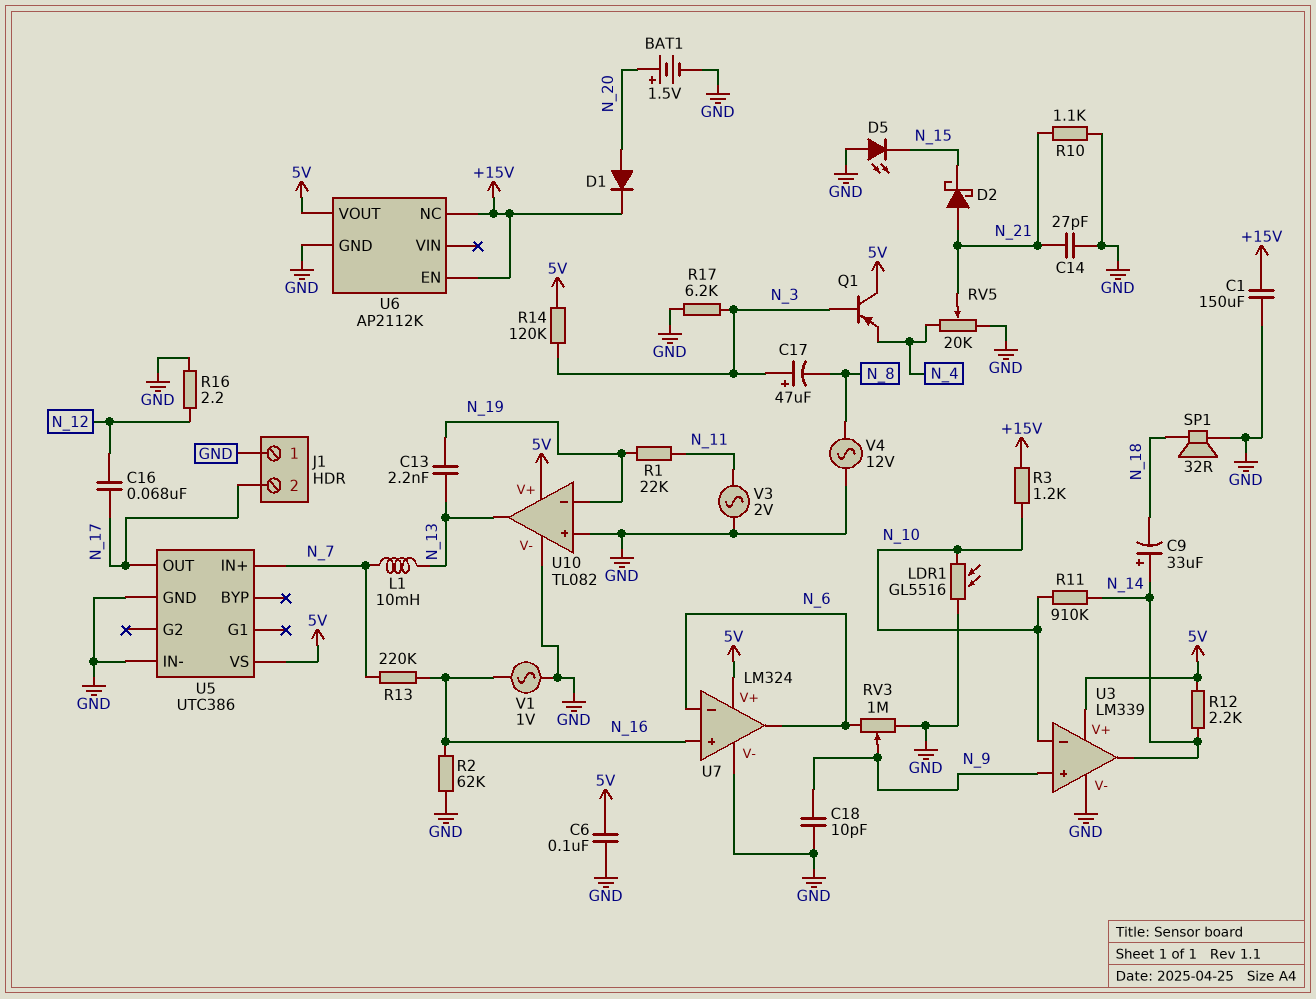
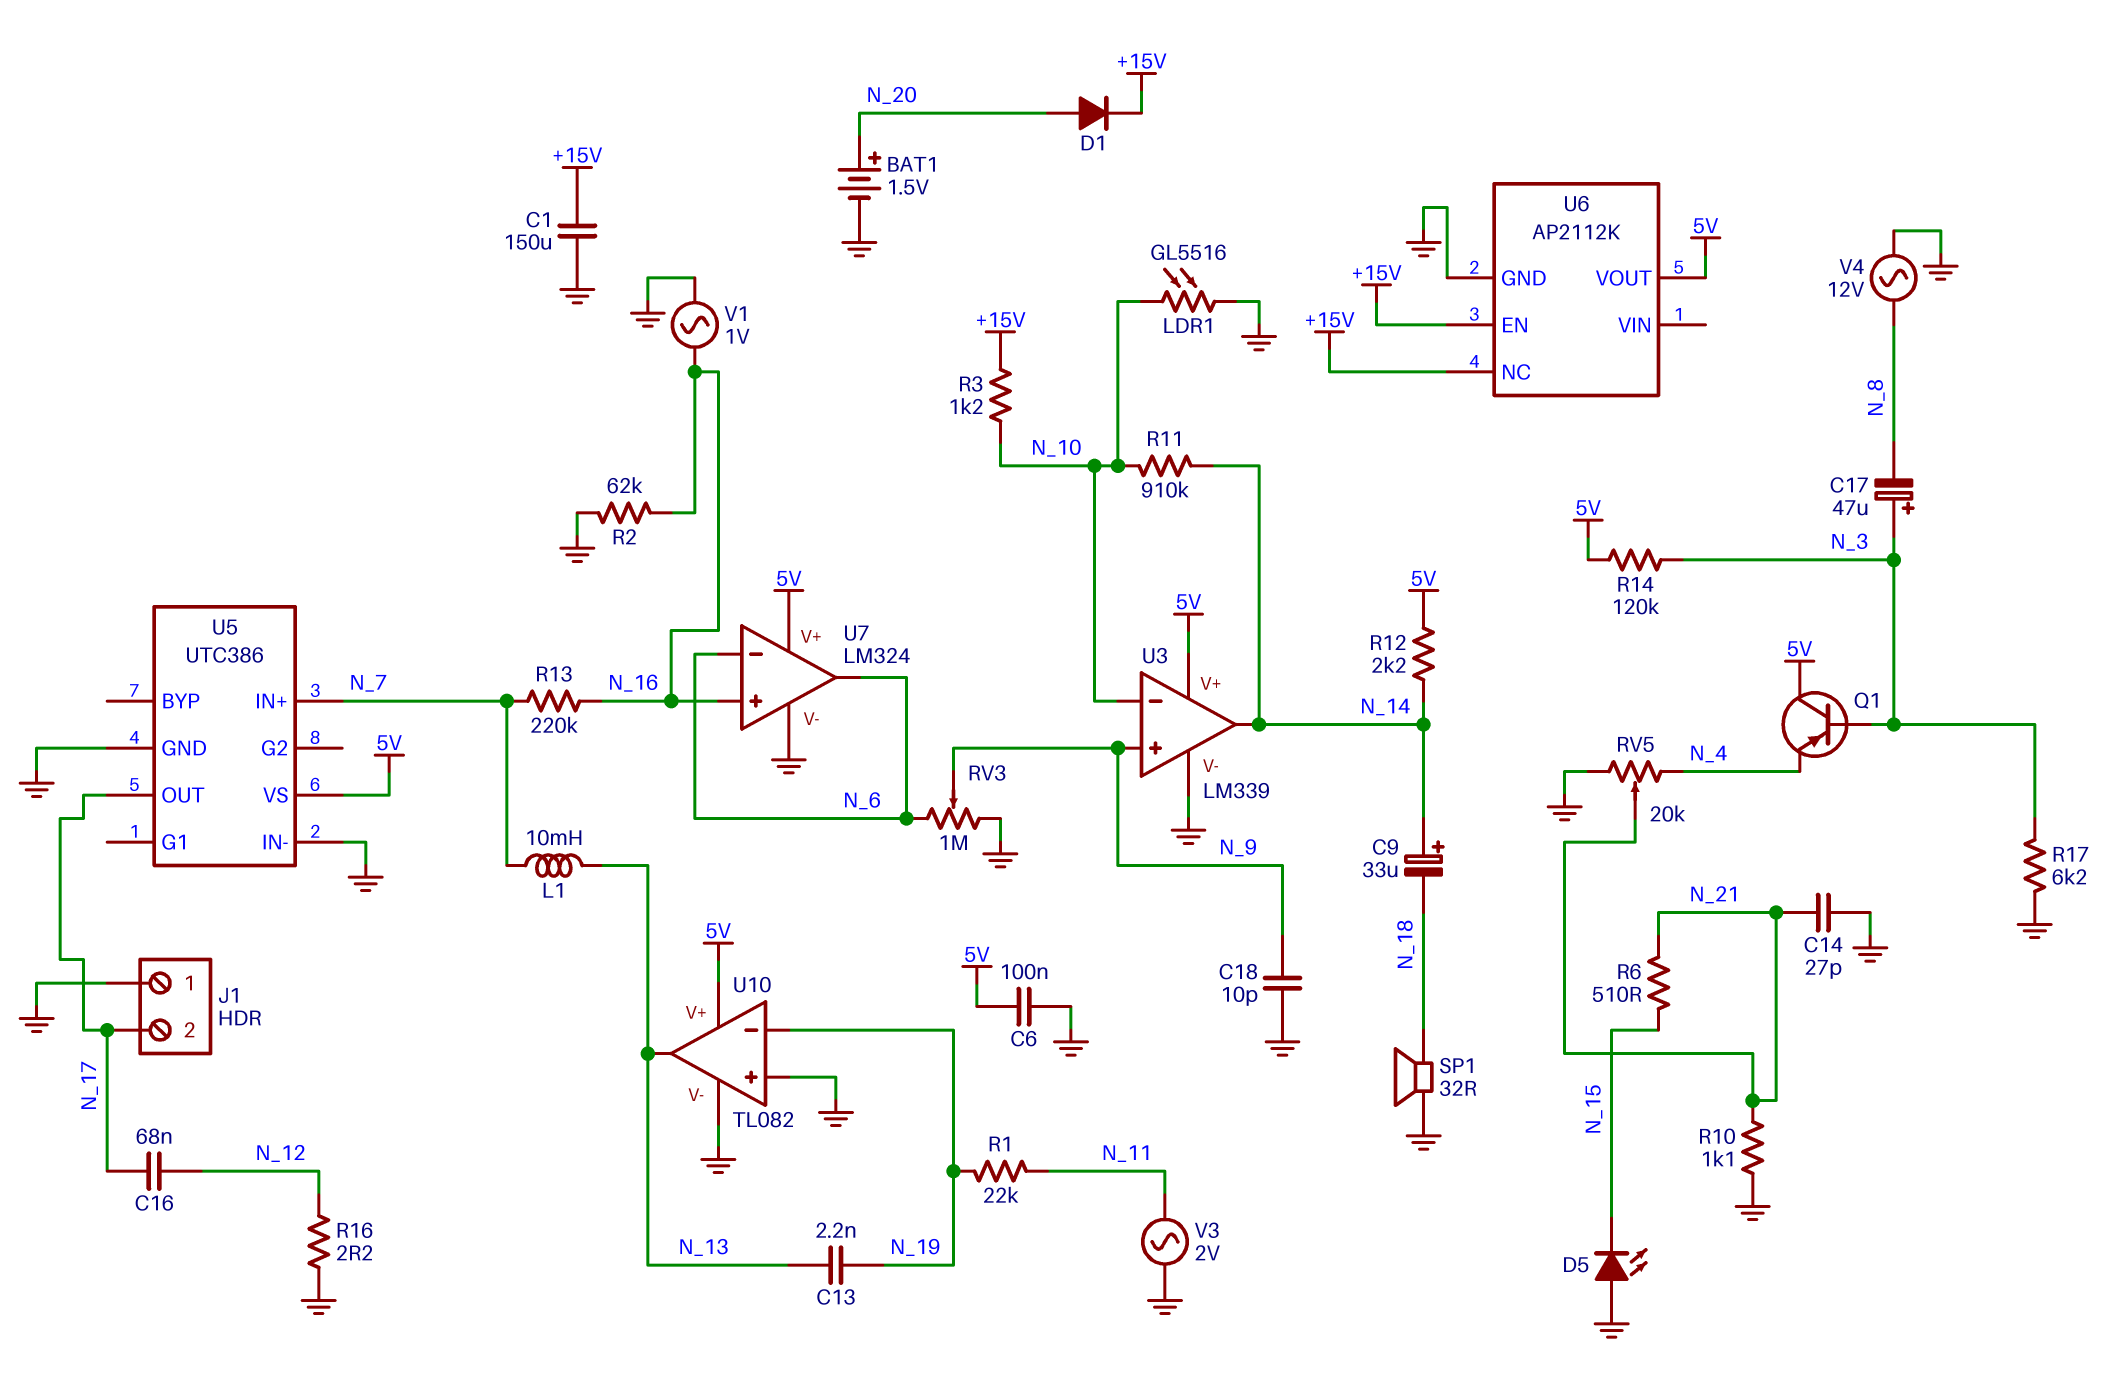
D2: schottky (A N_21, K N_15) -> none
R6: none -> 510 (N_15, N_21)

